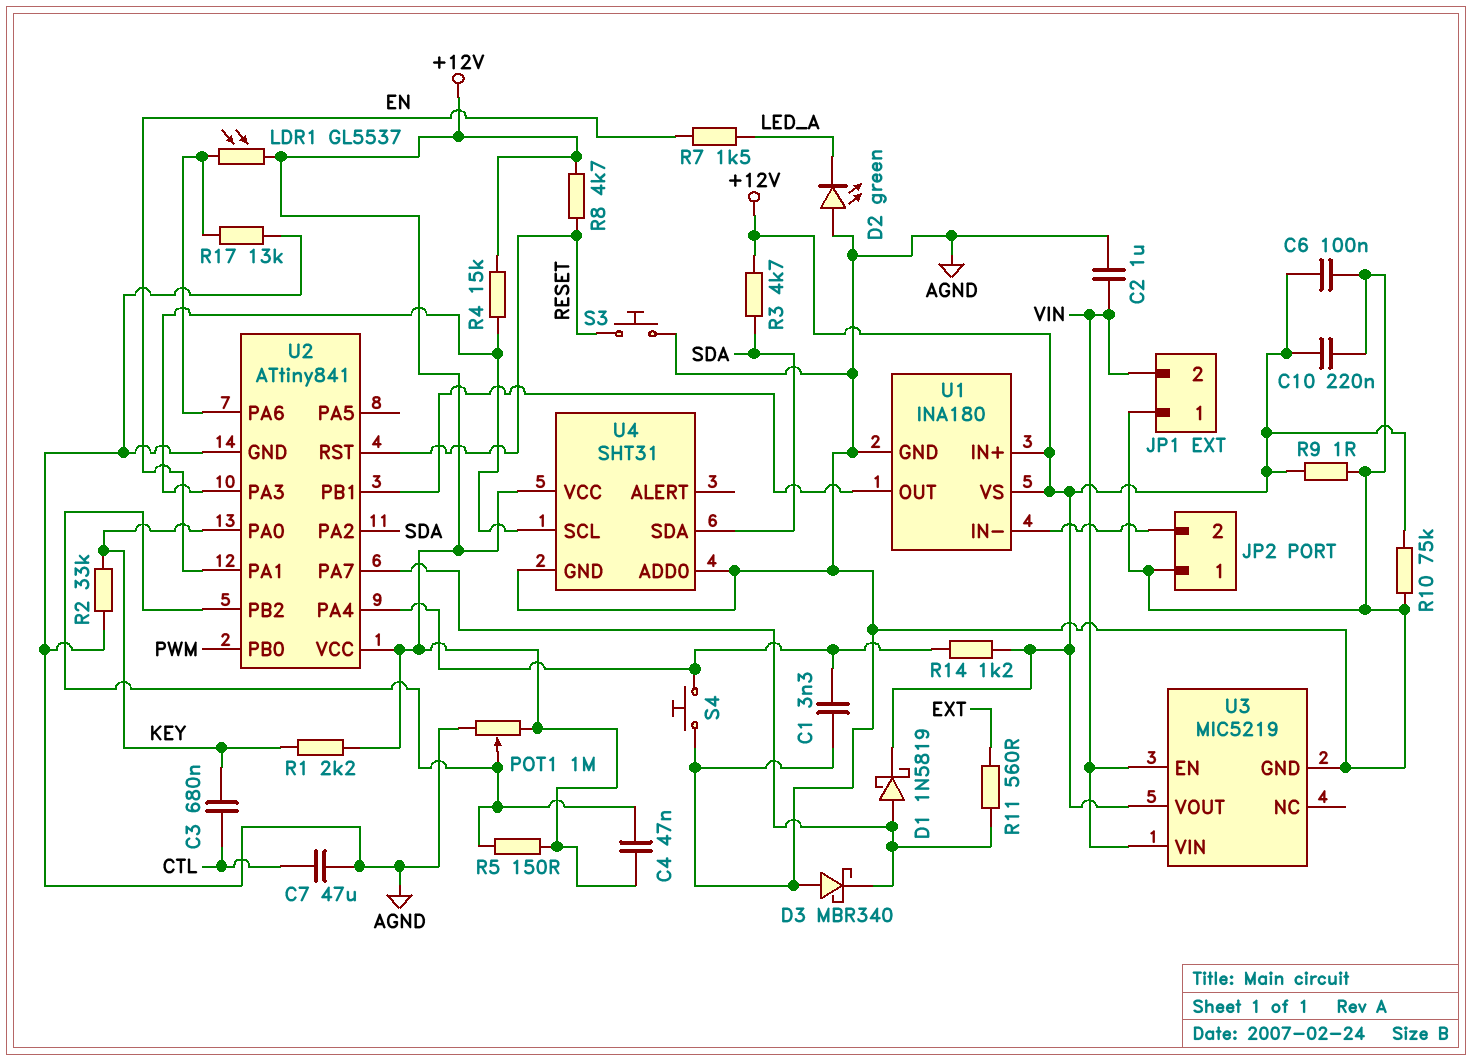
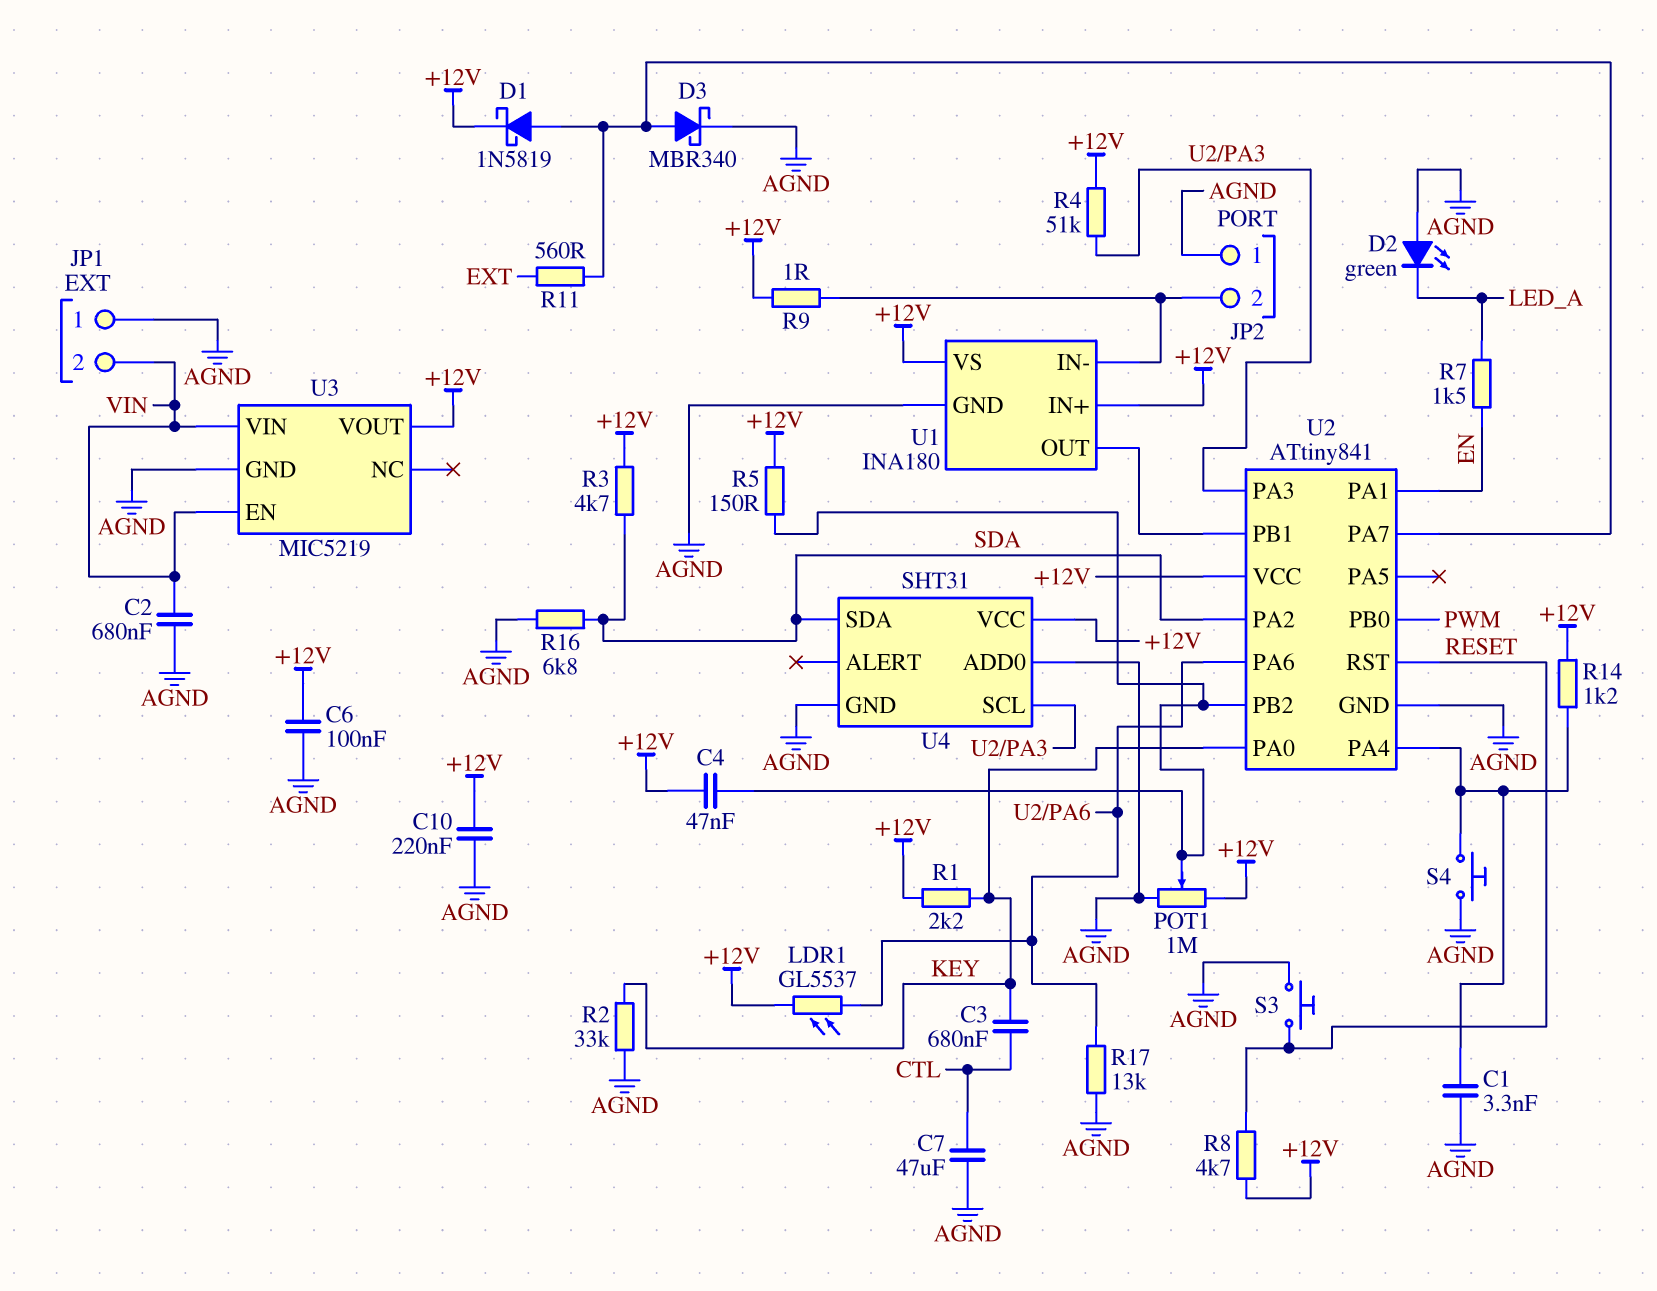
C2: 1uF (AGND, VIN) -> 680nF (AGND, VIN)
D3: schottky MBR340 (A AGND, K U2/PA7) -> schottky MBR340 (A U2/PA7, K AGND)
R4: 15k (+12V, U2/PA3) -> 51k (+12V, U2/PA3)
R9: 1 (+12V, AGND) -> 1 (+12V, JP2/2)
R10: 75k (+12V, AGND) -> none
R16: none -> 6.8k (AGND, SDA)

